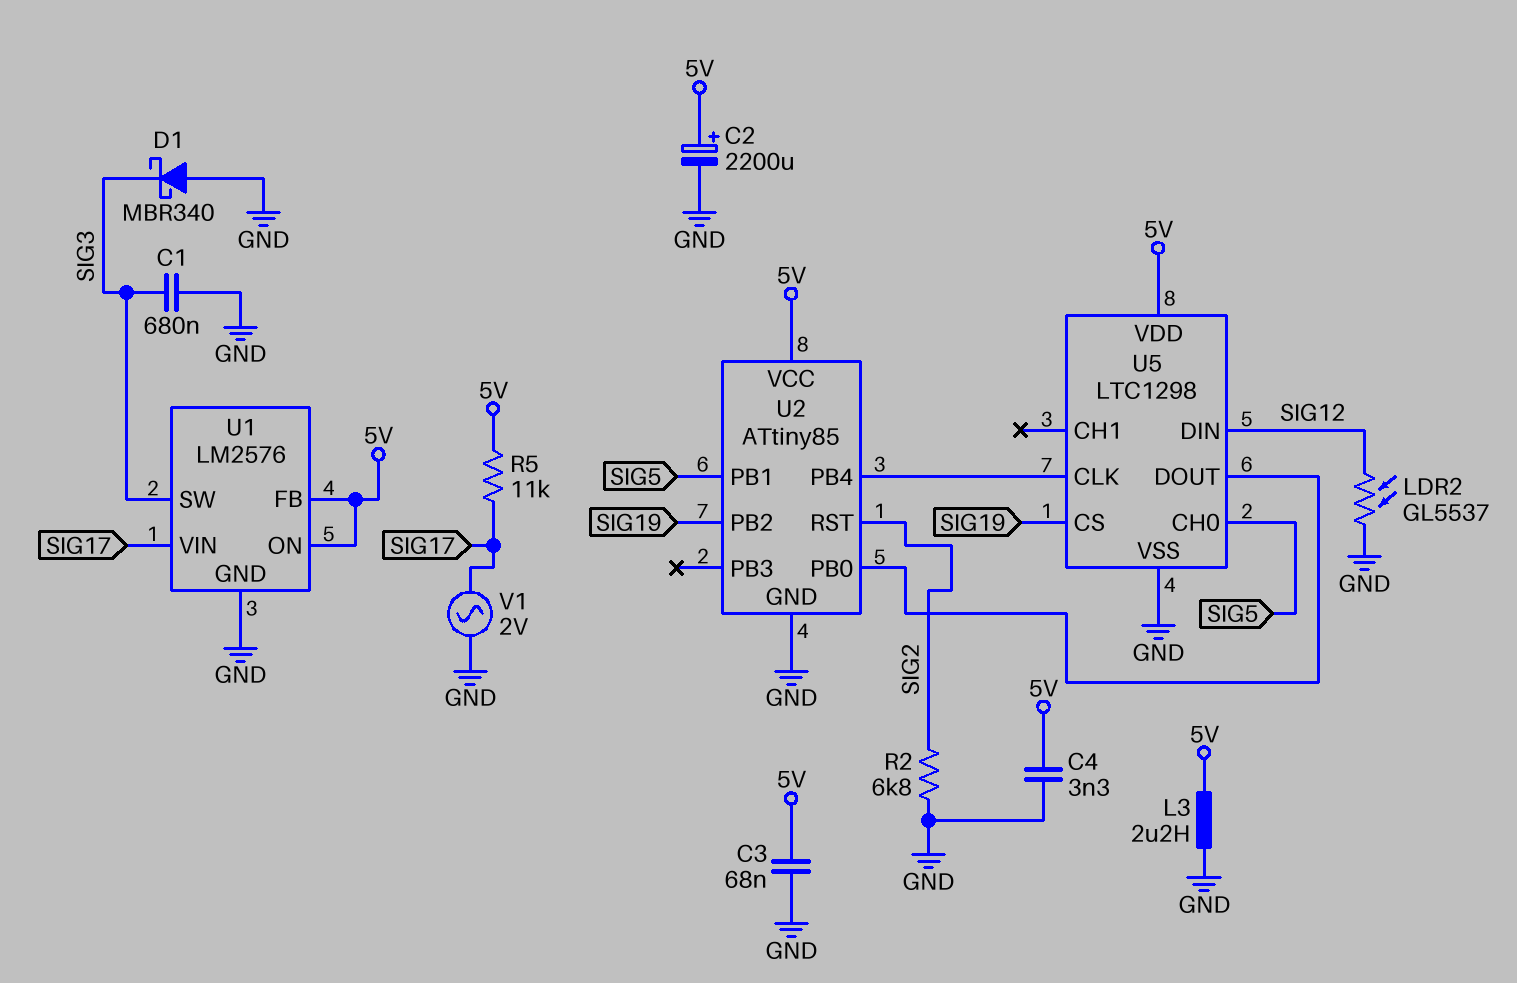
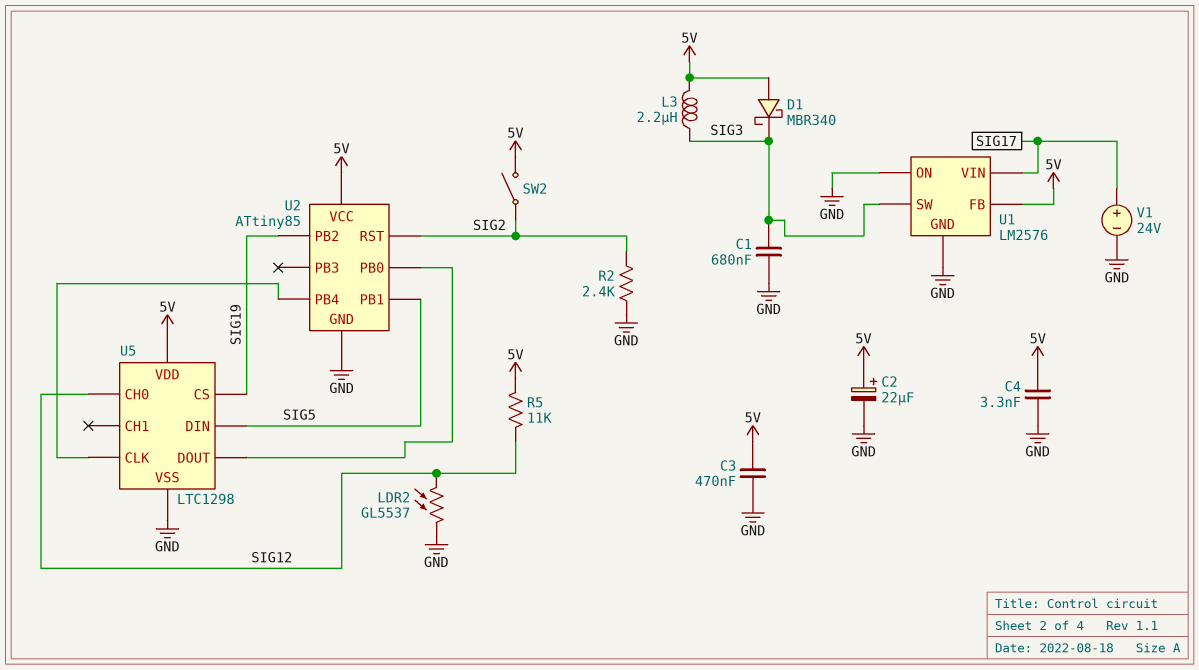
C2: 2200uF (plus 5V, minus GND) -> 22uF (plus 5V, minus GND)
C3: 68nF (5V, GND) -> 470nF (5V, GND)
D1: schottky MBR340 (A GND, K SIG3) -> schottky MBR340 (A 5V, K SIG3)
L3: 2.2uH (5V, GND) -> 2.2uH (5V, SIG3)
R2: 6.8k (GND, SIG2) -> 2.4k (GND, SIG2)
R5: 11k (5V, SIG17) -> 11k (5V, SIG12)
SW2: none -> switch (5V, SIG2)
U1 pin ON: 5V -> GND
U5 pin CH0: SIG5 -> SIG12
U5 pin DIN: SIG12 -> SIG5
V1: AC 2V (GND, SIG17) -> 24V (plus SIG17, minus GND)

